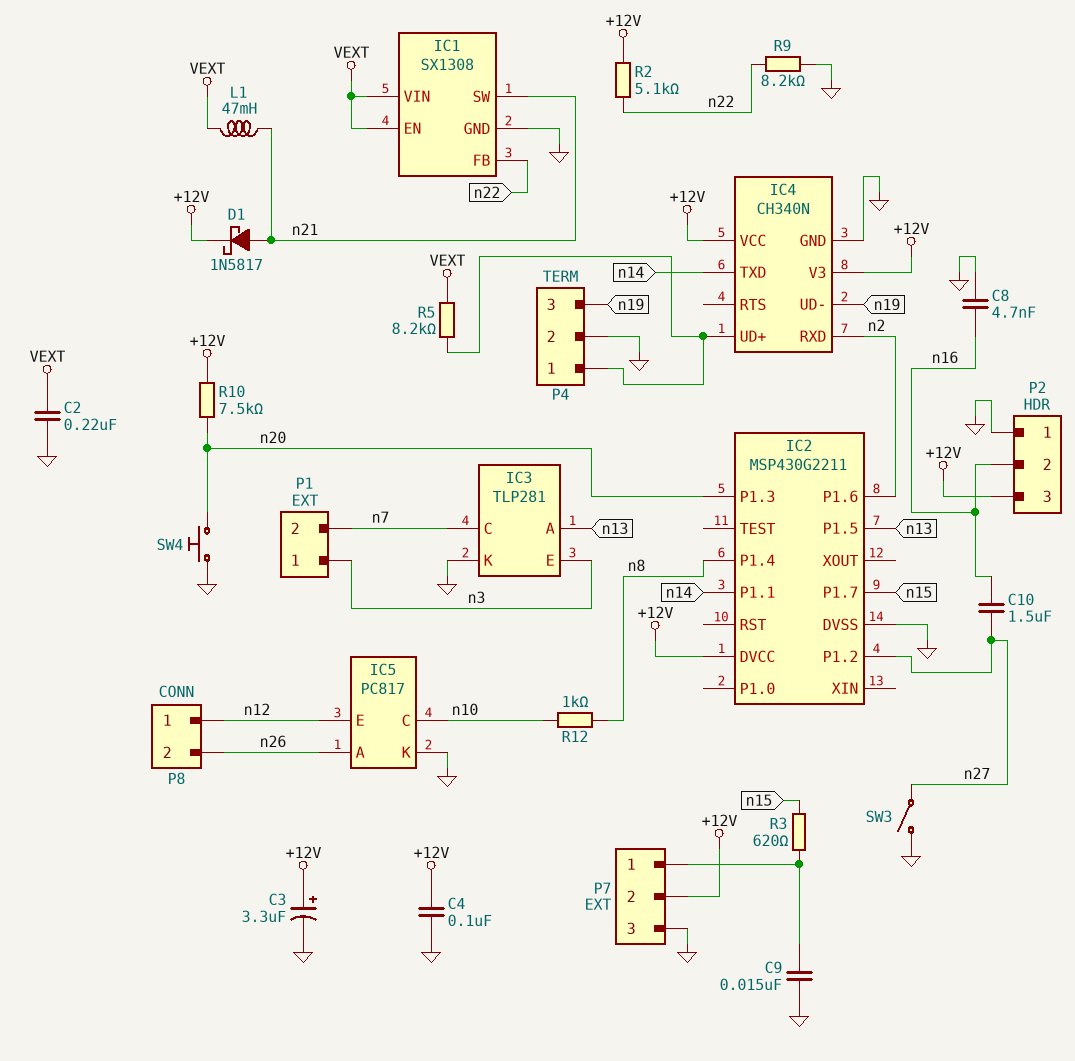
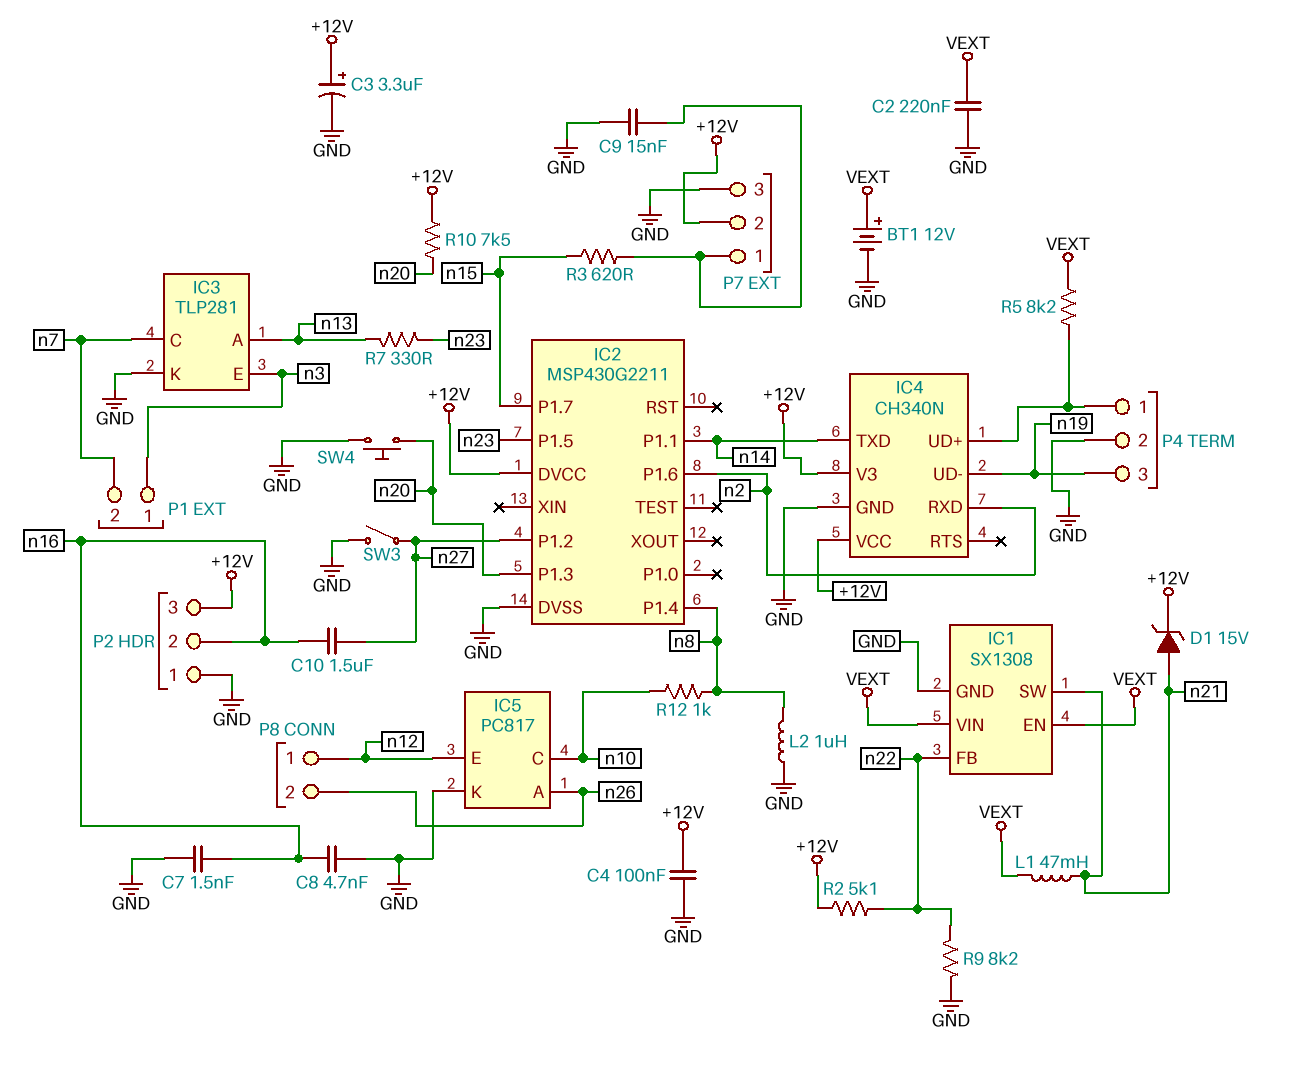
BT1: none -> 12V (plus VEXT, minus GND)
C7: none -> 1.5nF (GND, n16)
D1: schottky 1N5817 (A n21, K +12V) -> zener 15V (A n21, K +12V)
IC2 pin P1.5: n13 -> n23
L2: none -> 1uH (GND, n8)
R7: none -> 330 (n13, n23)

